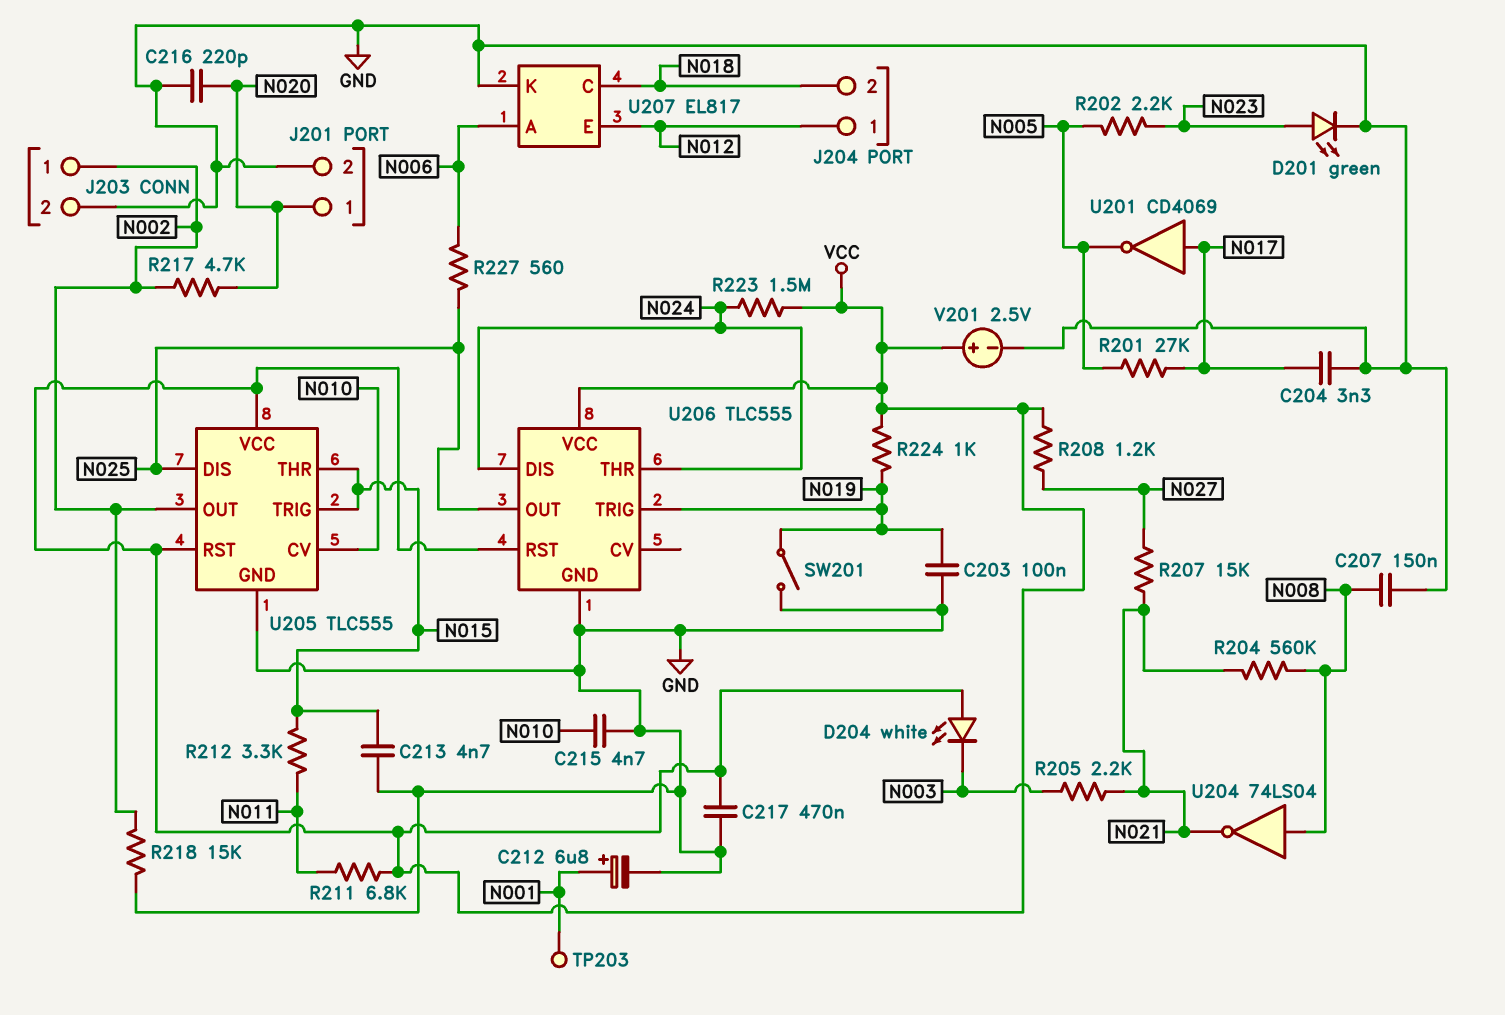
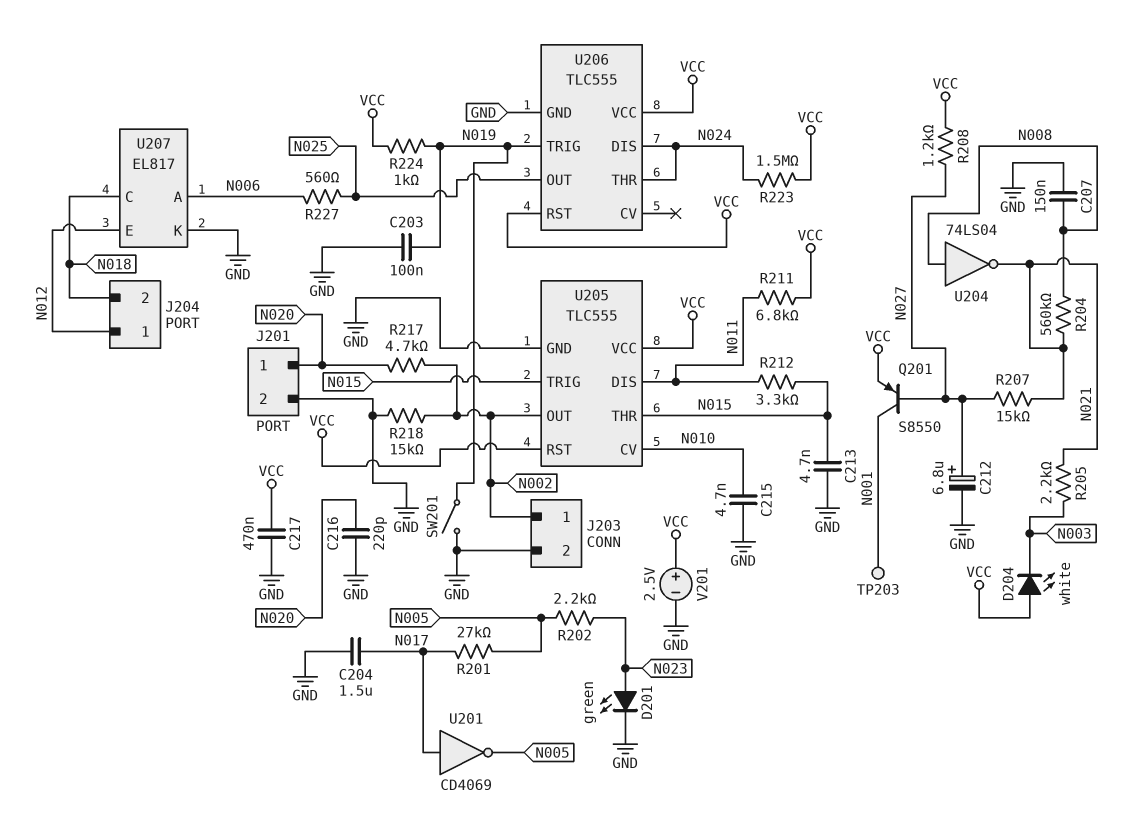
C204: 3.3nF (GND, N017) -> 1.5uF (GND, N017)
C212: 6.8uF (plus N001, minus GND) -> 6.8uF (plus N027, minus GND)
Q201: none -> PNP S8550 (B N027, C N001, E VCC)
U205 pin DIS: N025 -> N011

